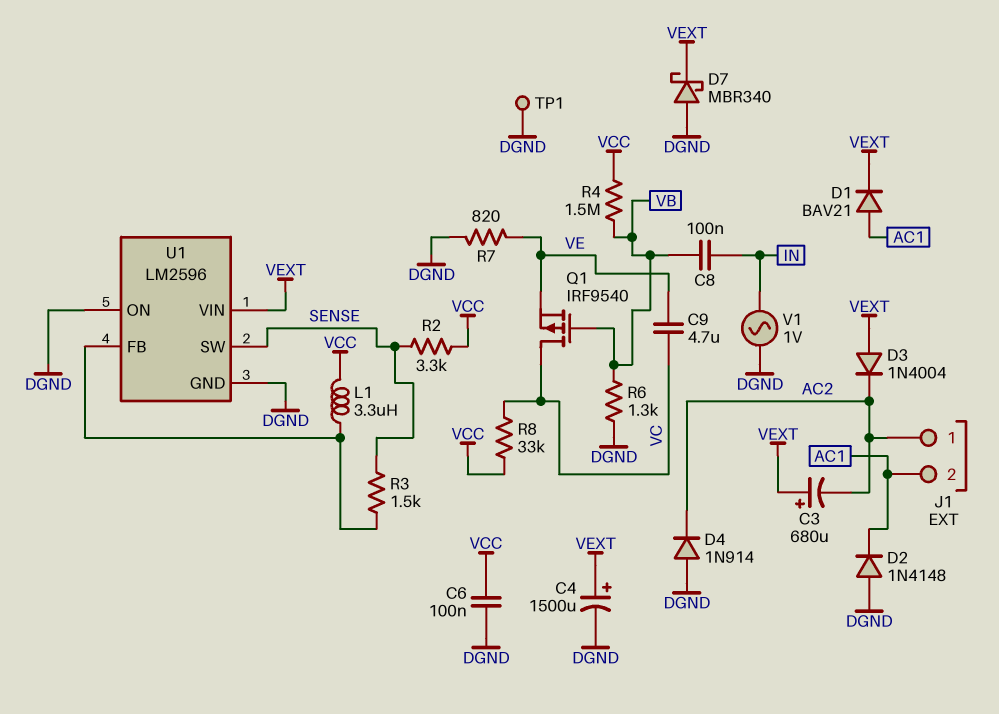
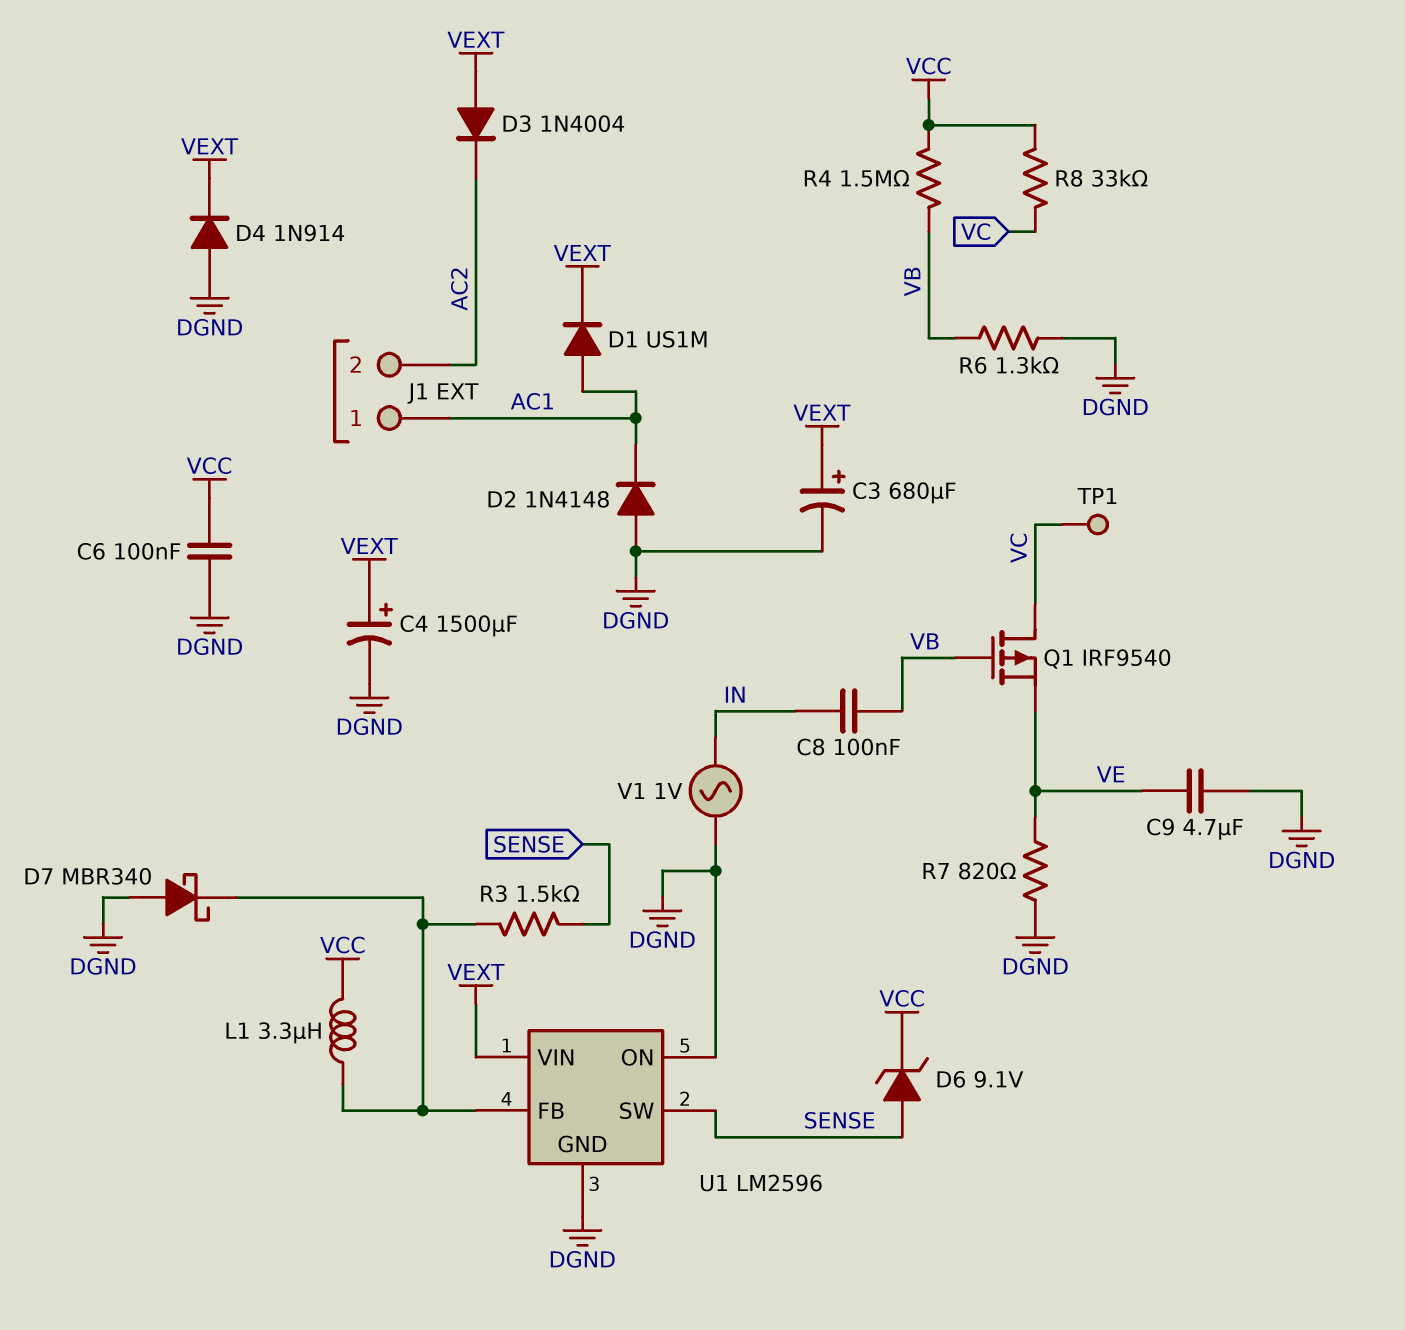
C3: 680uF (plus VEXT, minus AC2) -> 680uF (plus VEXT, minus DGND)
C9: 4.7uF (VC, VE) -> 4.7uF (DGND, VE)
D1: diode BAV21 (A AC1, K VEXT) -> diode US1M (A AC1, K VEXT)
D4: diode 1N914 (A DGND, K AC2) -> diode 1N914 (A DGND, K VEXT)
D6: none -> zener 9.1V (A SENSE, K VCC)
D7: schottky MBR340 (A DGND, K VEXT) -> schottky MBR340 (A DGND, K U1/FB)
J1 pin 1: AC2 -> AC1
J1 pin 2: AC1 -> AC2
R2: 3.3k (SENSE, VCC) -> none
TP1: test point (DGND) -> test point (VC)

